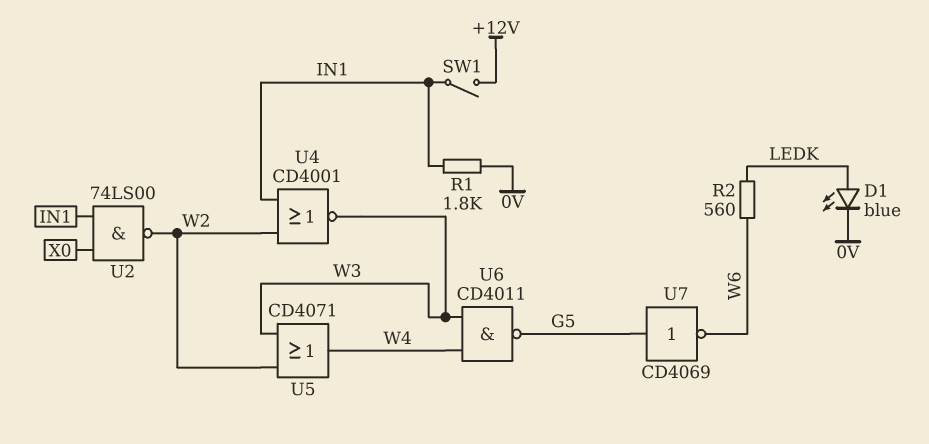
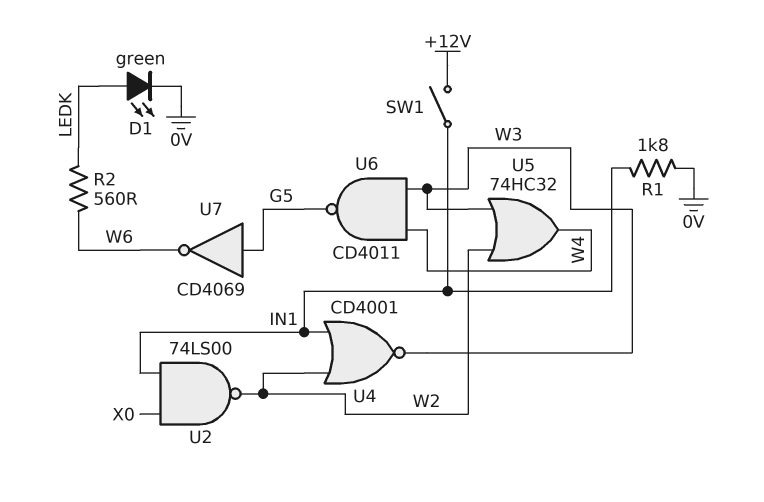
D1: LED blue (A LEDK, K 0V) -> LED green (A LEDK, K 0V)
U5: OR CD4071 (in W2, in W3, out W4) -> OR 74HC32 (in W2, in W3, out W4)

